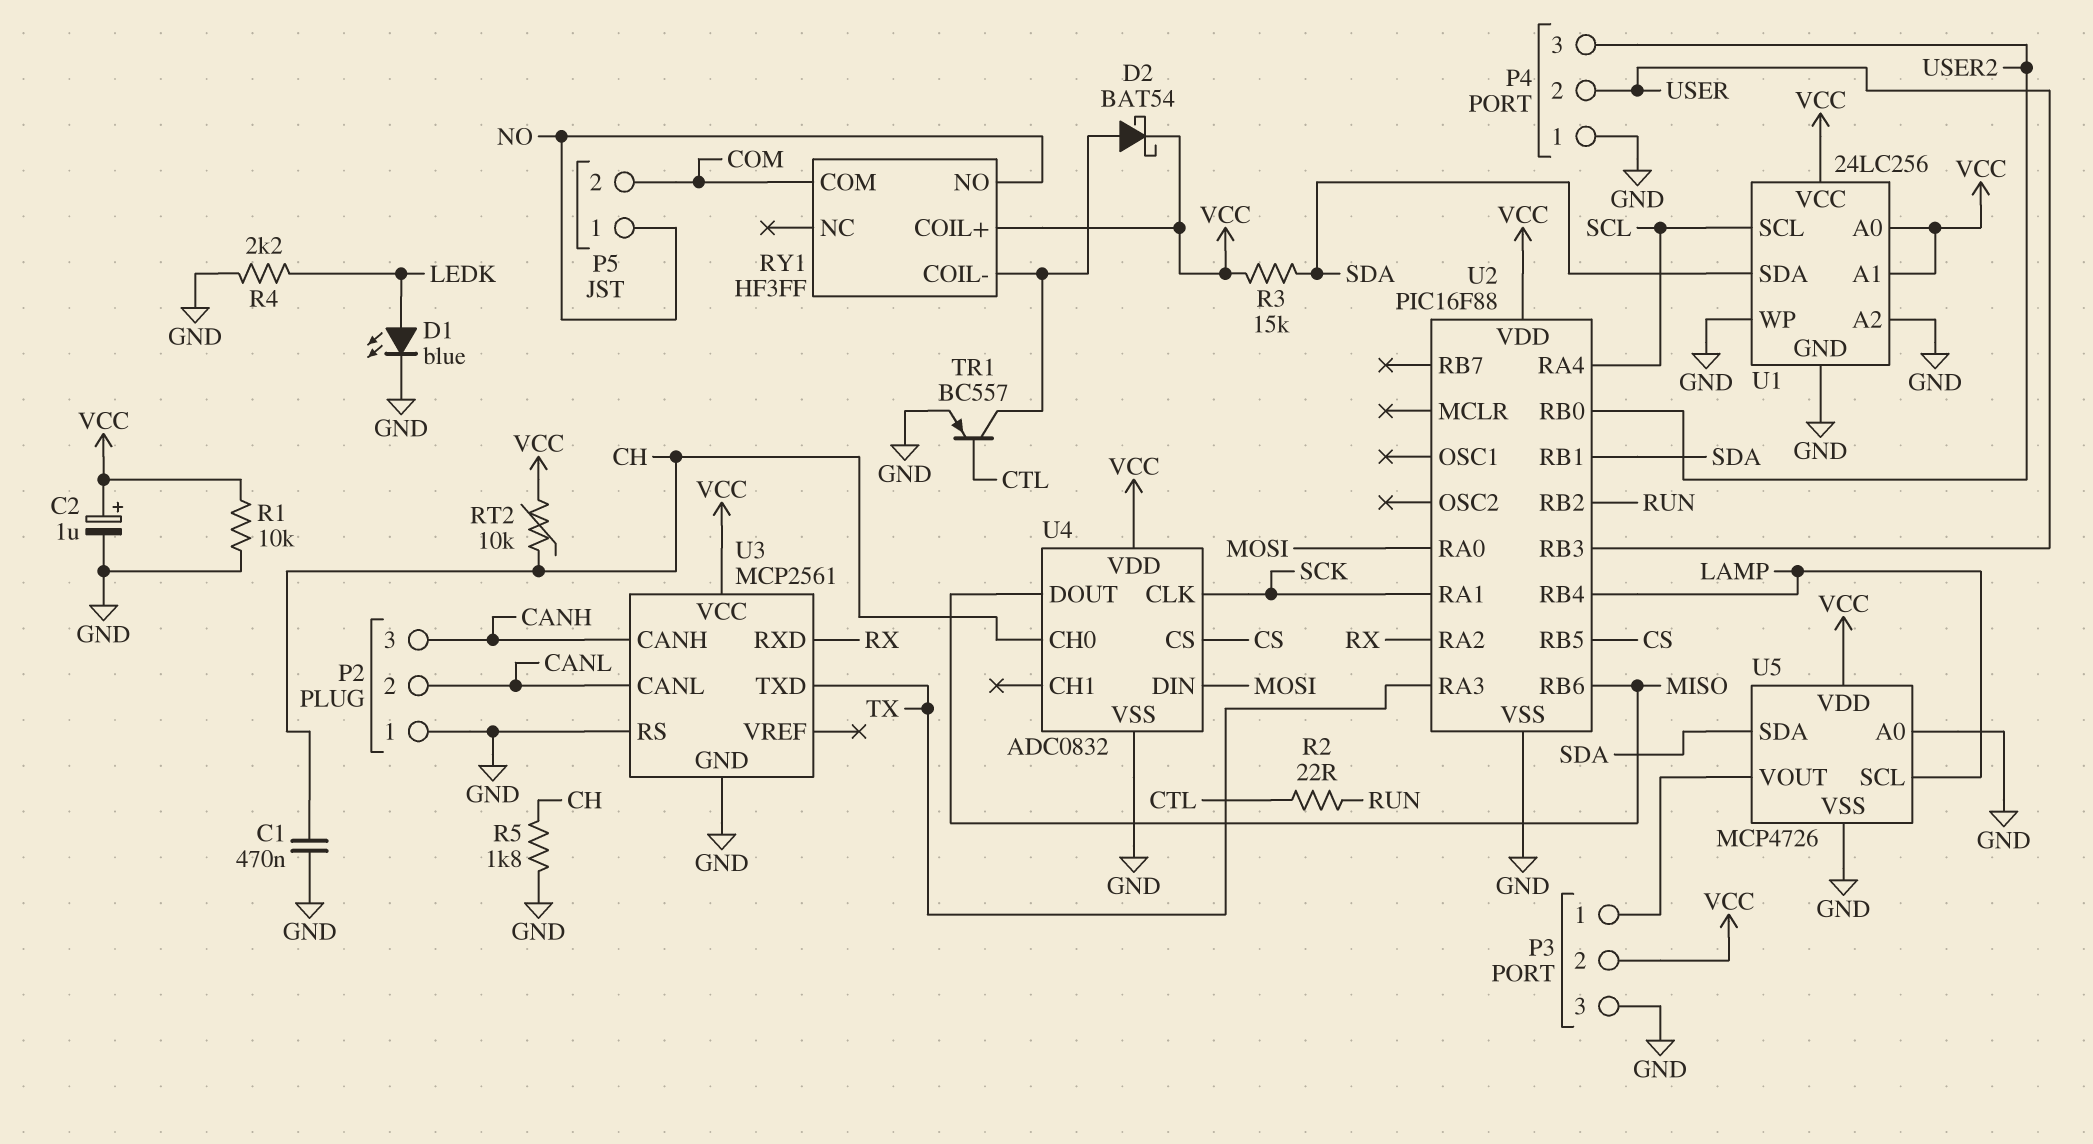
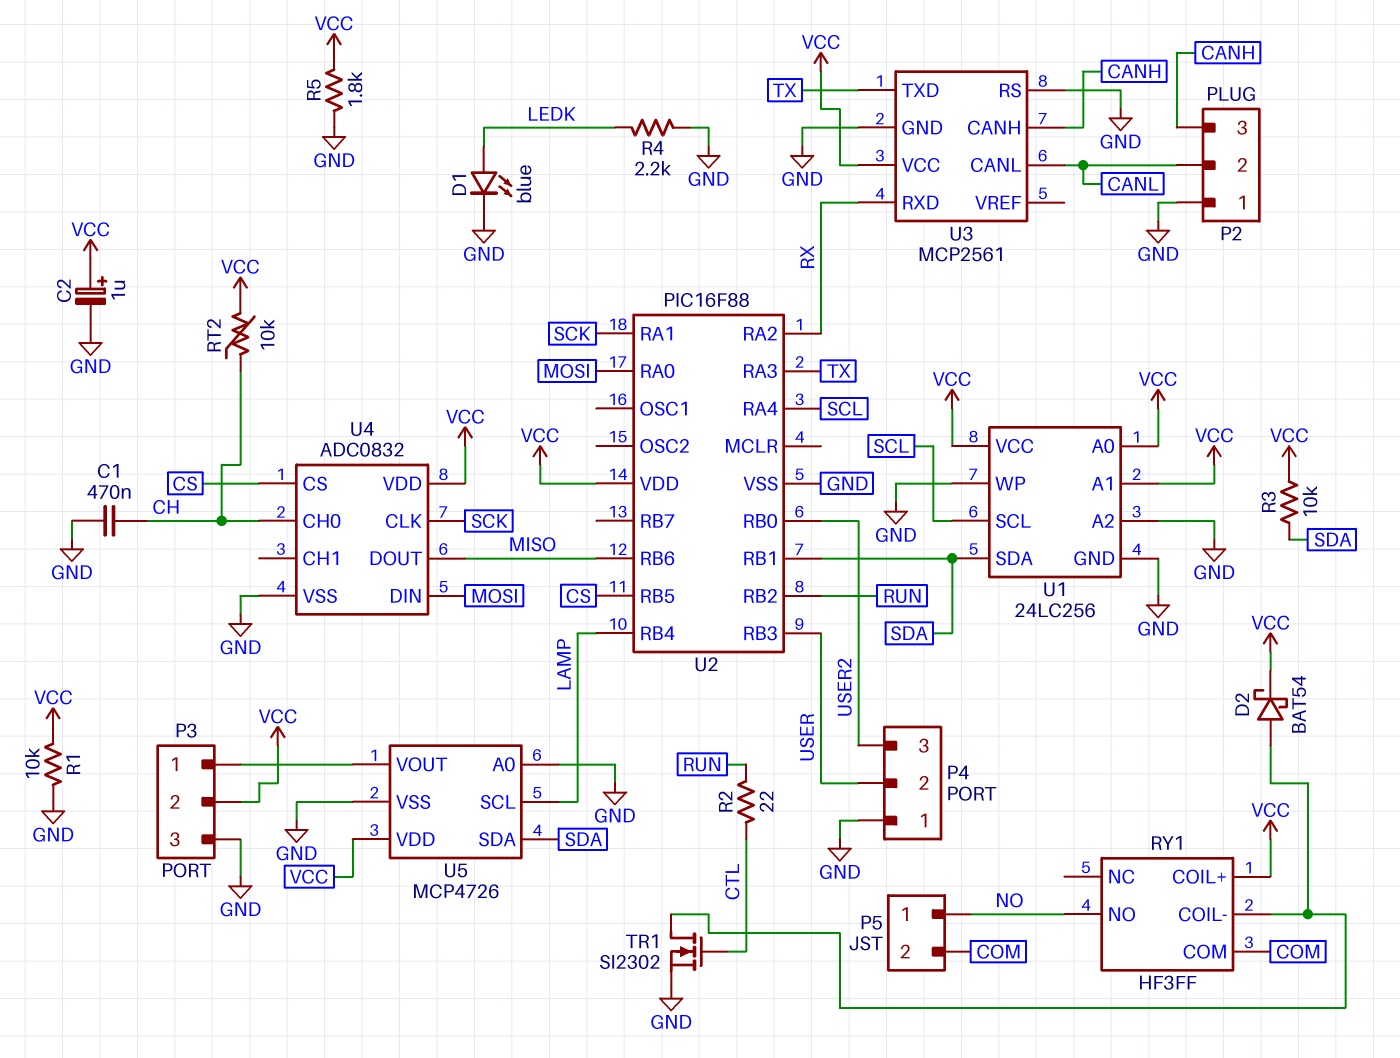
R3: 15k (SDA, VCC) -> 10k (SDA, VCC)
R5: 1.8k (CH, GND) -> 1.8k (GND, VCC)
TR1: PNP BC557 (B CTL, C RY1/COIL-, E GND) -> NMOS SI2302 (G CTL, D RY1/COIL-, S GND)

